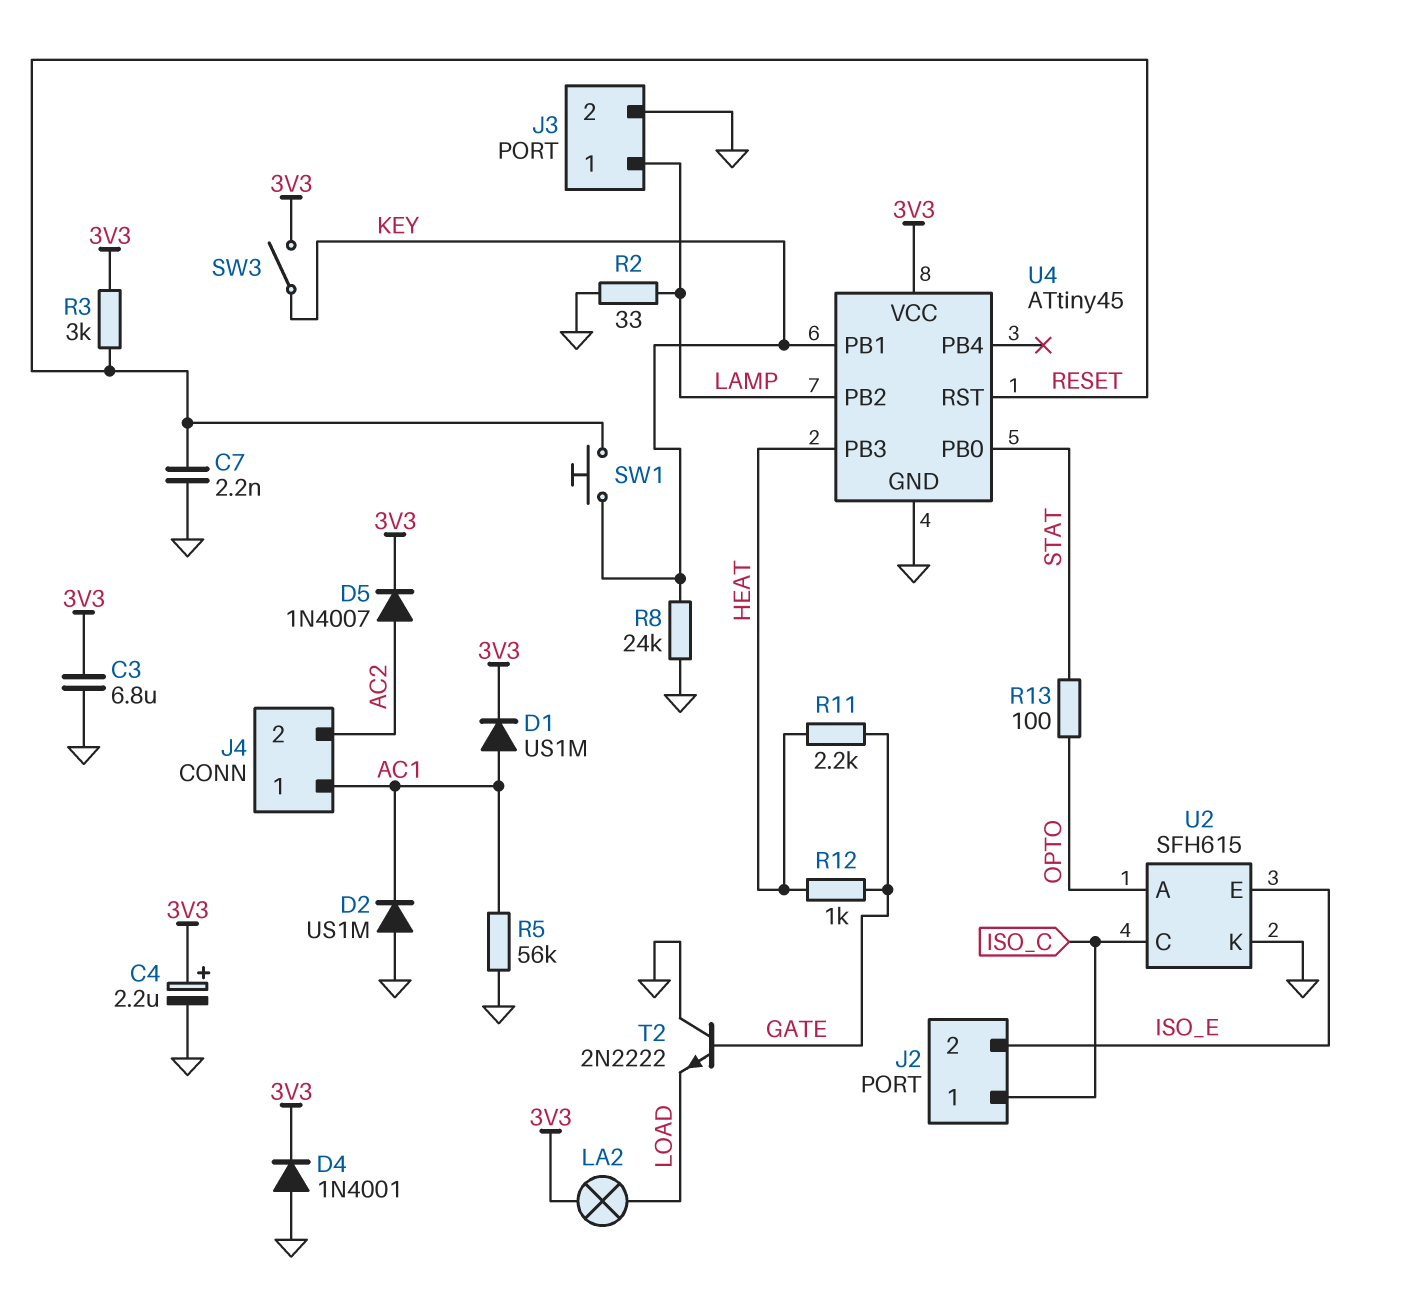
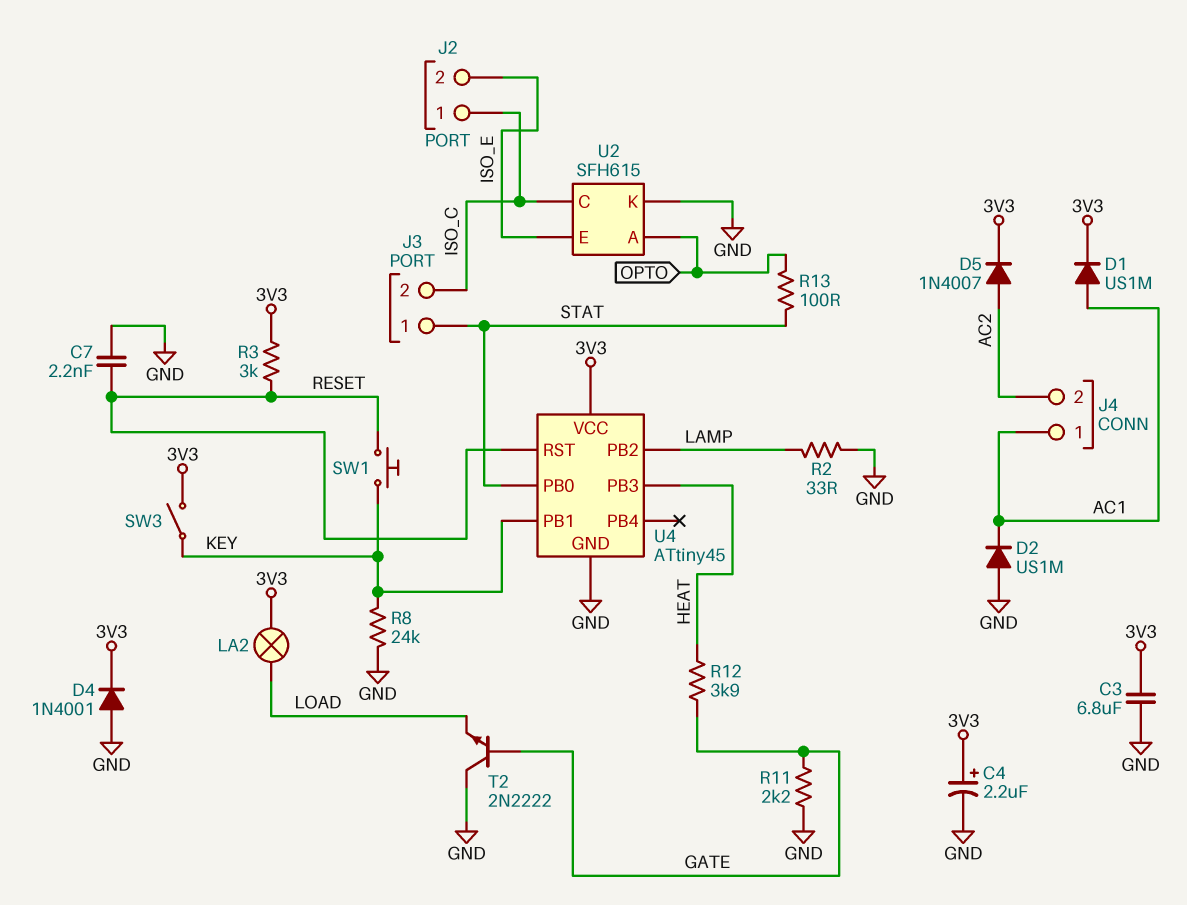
J3 pin 1: LAMP -> STAT
J3 pin 2: GND -> ISO_C
R5: 56k (AC1, GND) -> none
R11: 2.2k (GATE, HEAT) -> 2.2k (GATE, GND)
R12: 1k (GATE, HEAT) -> 3.9k (GATE, HEAT)

